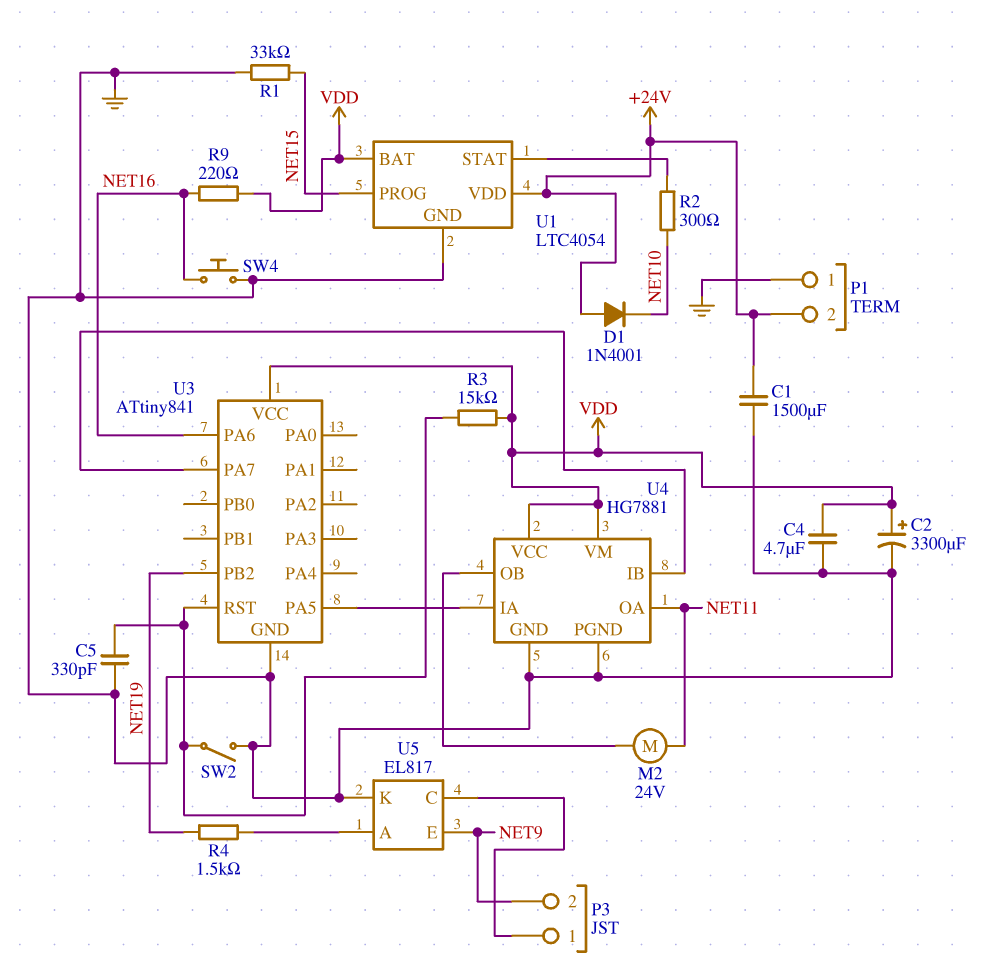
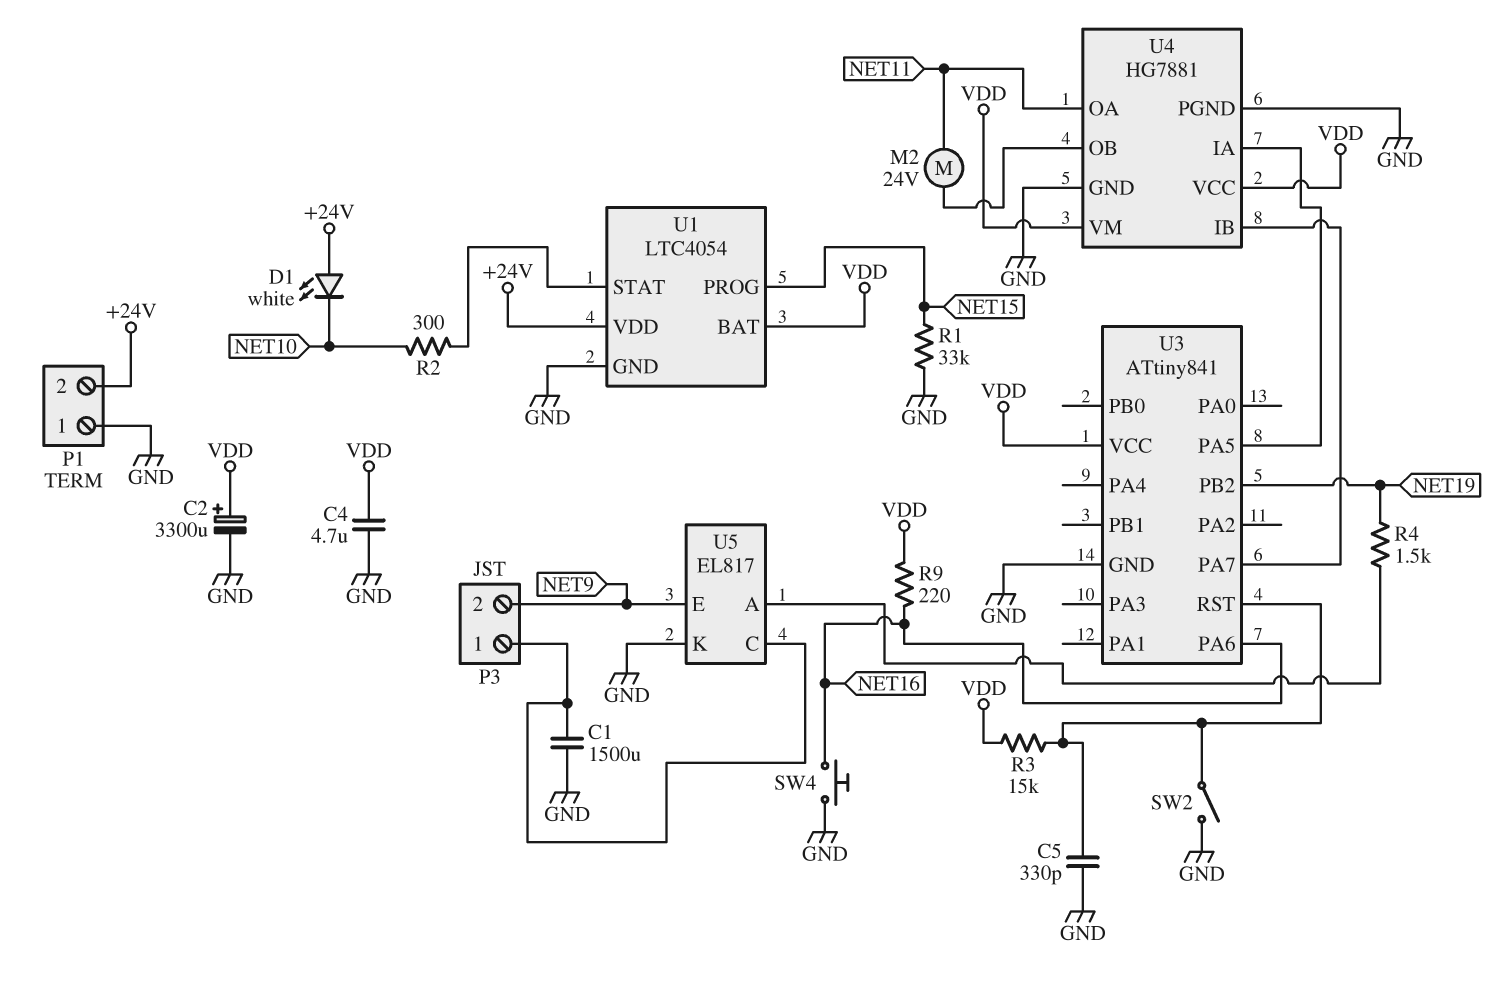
C1: 1500uF (+24V, GND) -> 1500uF (GND, P3/1)
D1: diode 1N4001 (A +24V, K NET10) -> LED white (A +24V, K NET10)

